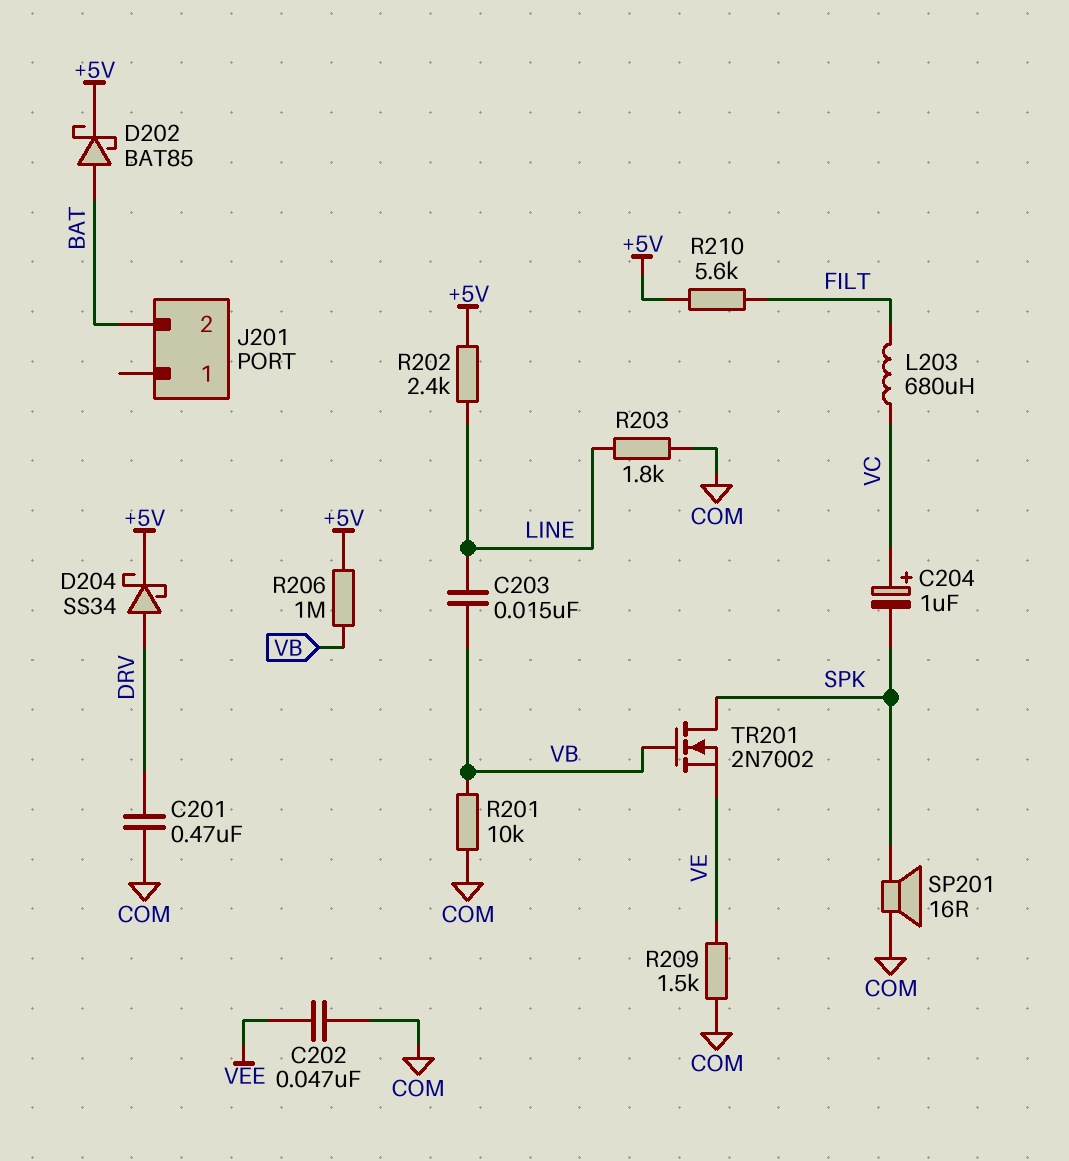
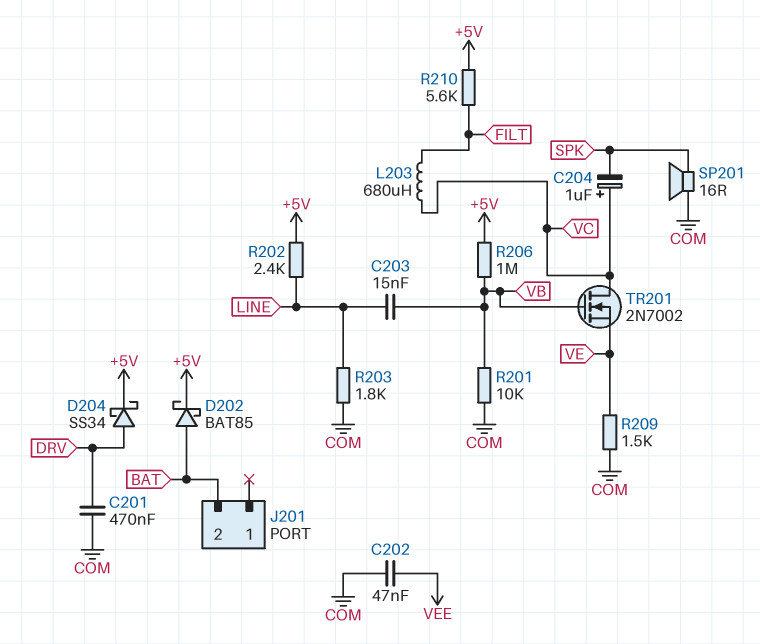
TR201: NMOS 2N7002 (G VB, D SPK, S VE) -> NMOS 2N7002 (G VB, D VC, S VE)

